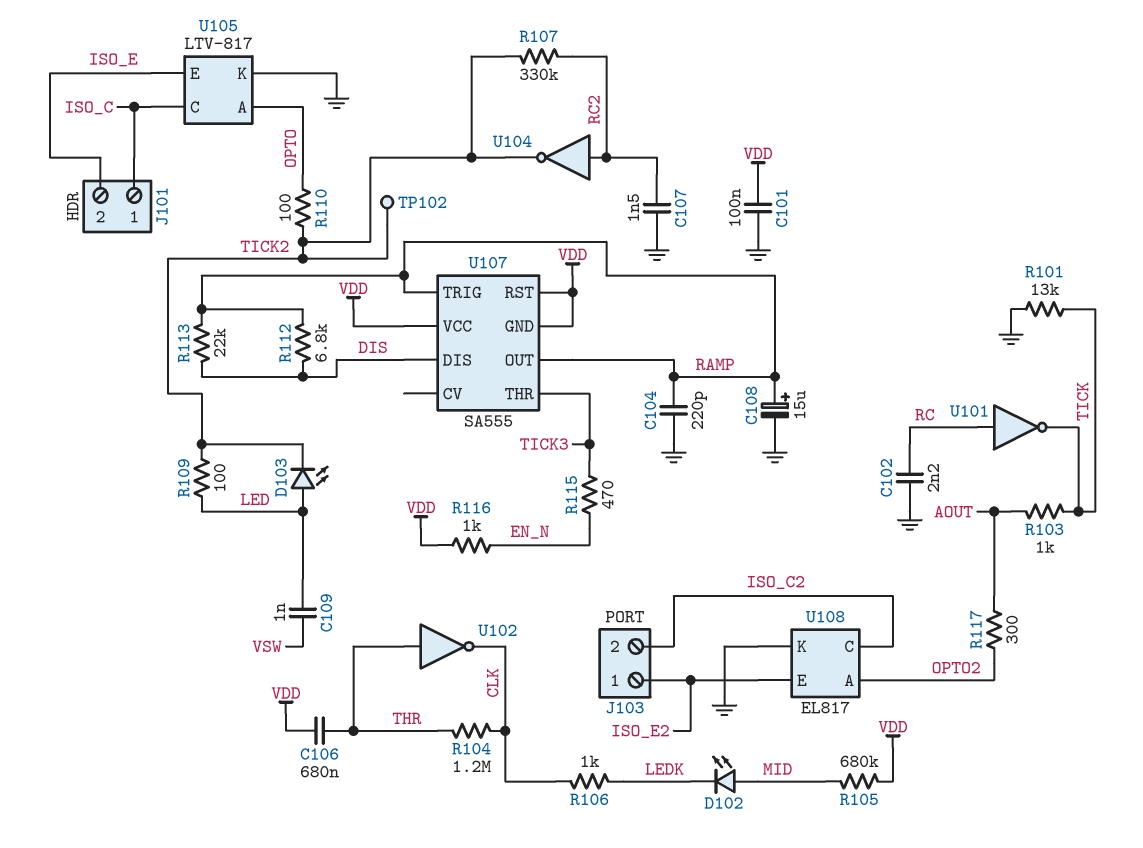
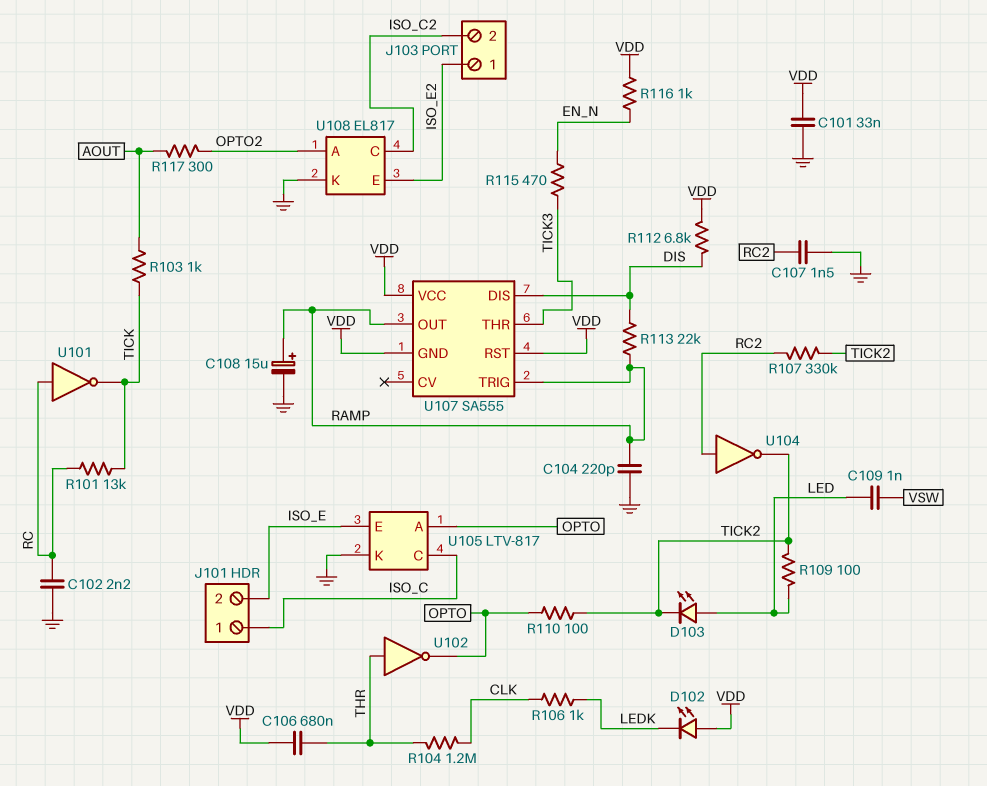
C101: 100nF (GND, VDD) -> 33nF (GND, VDD)
D102: LED (A MID, K LEDK) -> LED (A VDD, K LEDK)
R101: 13k (GND, TICK) -> 13k (RC, TICK)
R105: 680k (MID, VDD) -> none
R112: 6.8k (DIS, RAMP) -> 6.8k (DIS, VDD)
TP102: test point (TICK2) -> none
U102: NOT (in THR, out CLK) -> NOT (in THR, out OPTO)

